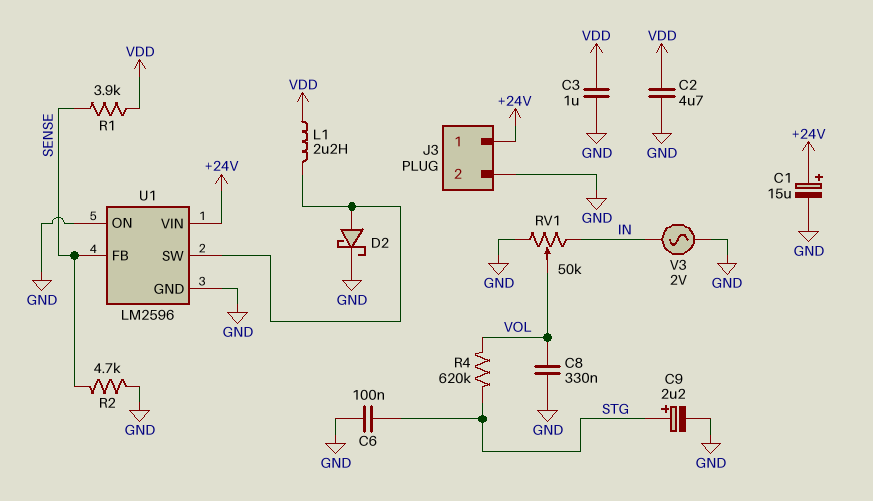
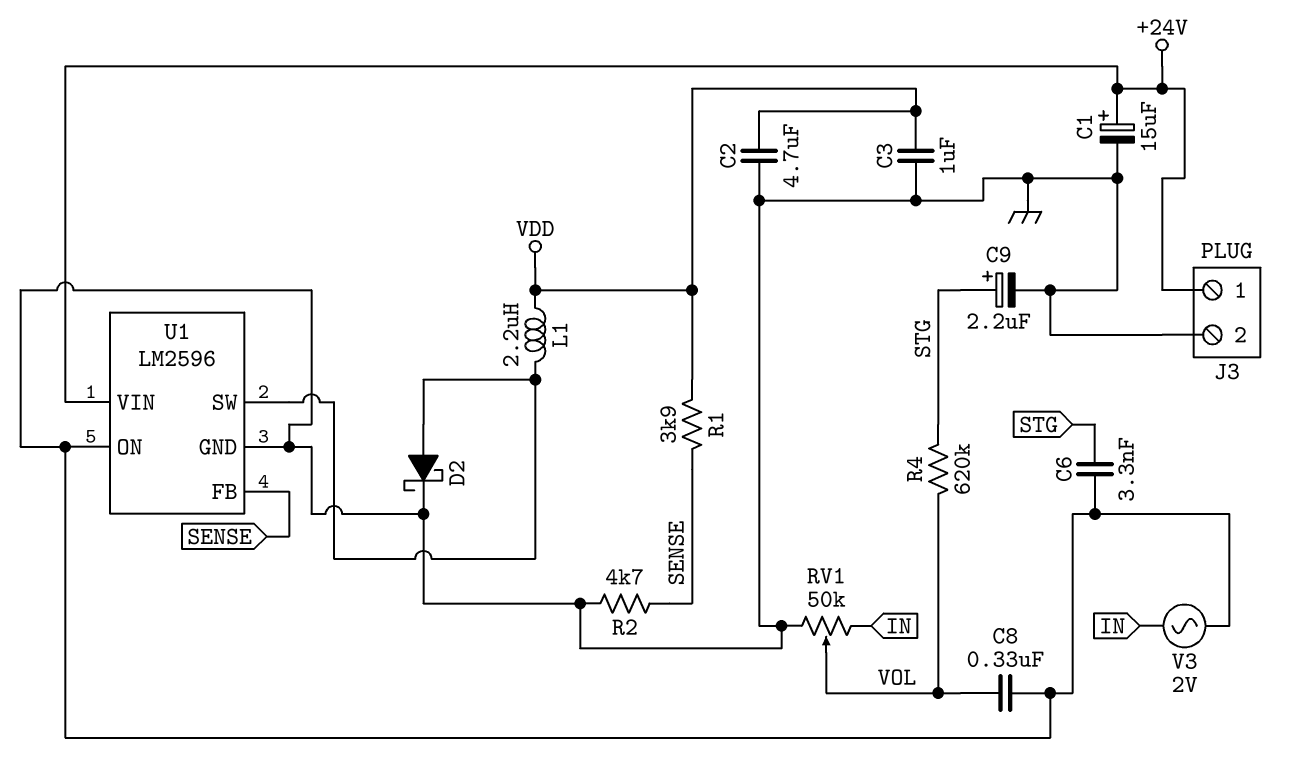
C6: 100nF (GND, STG) -> 3.3nF (GND, STG)

